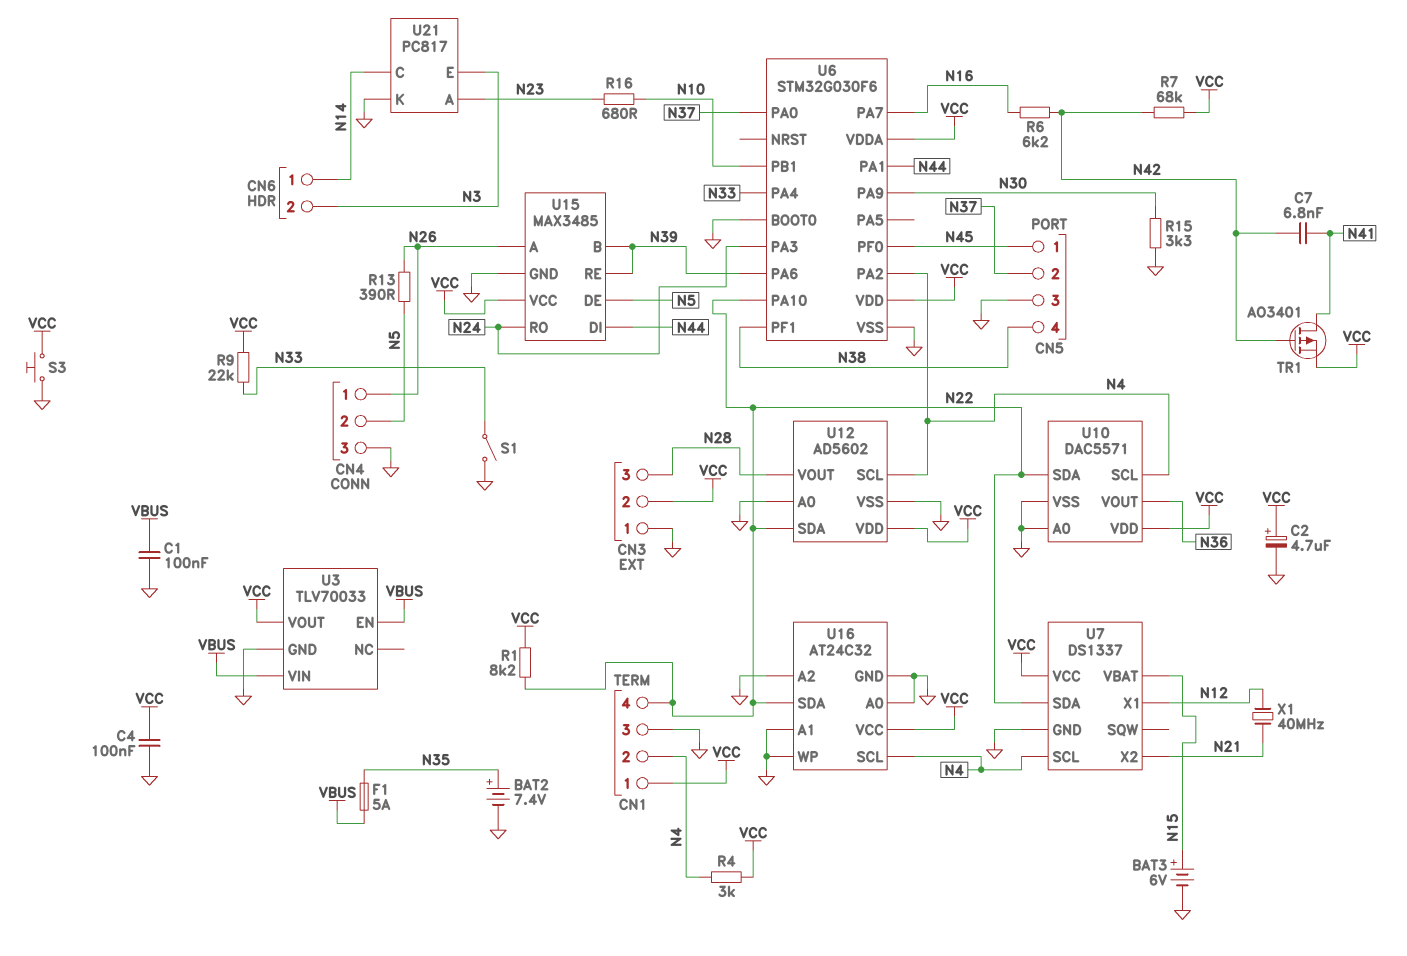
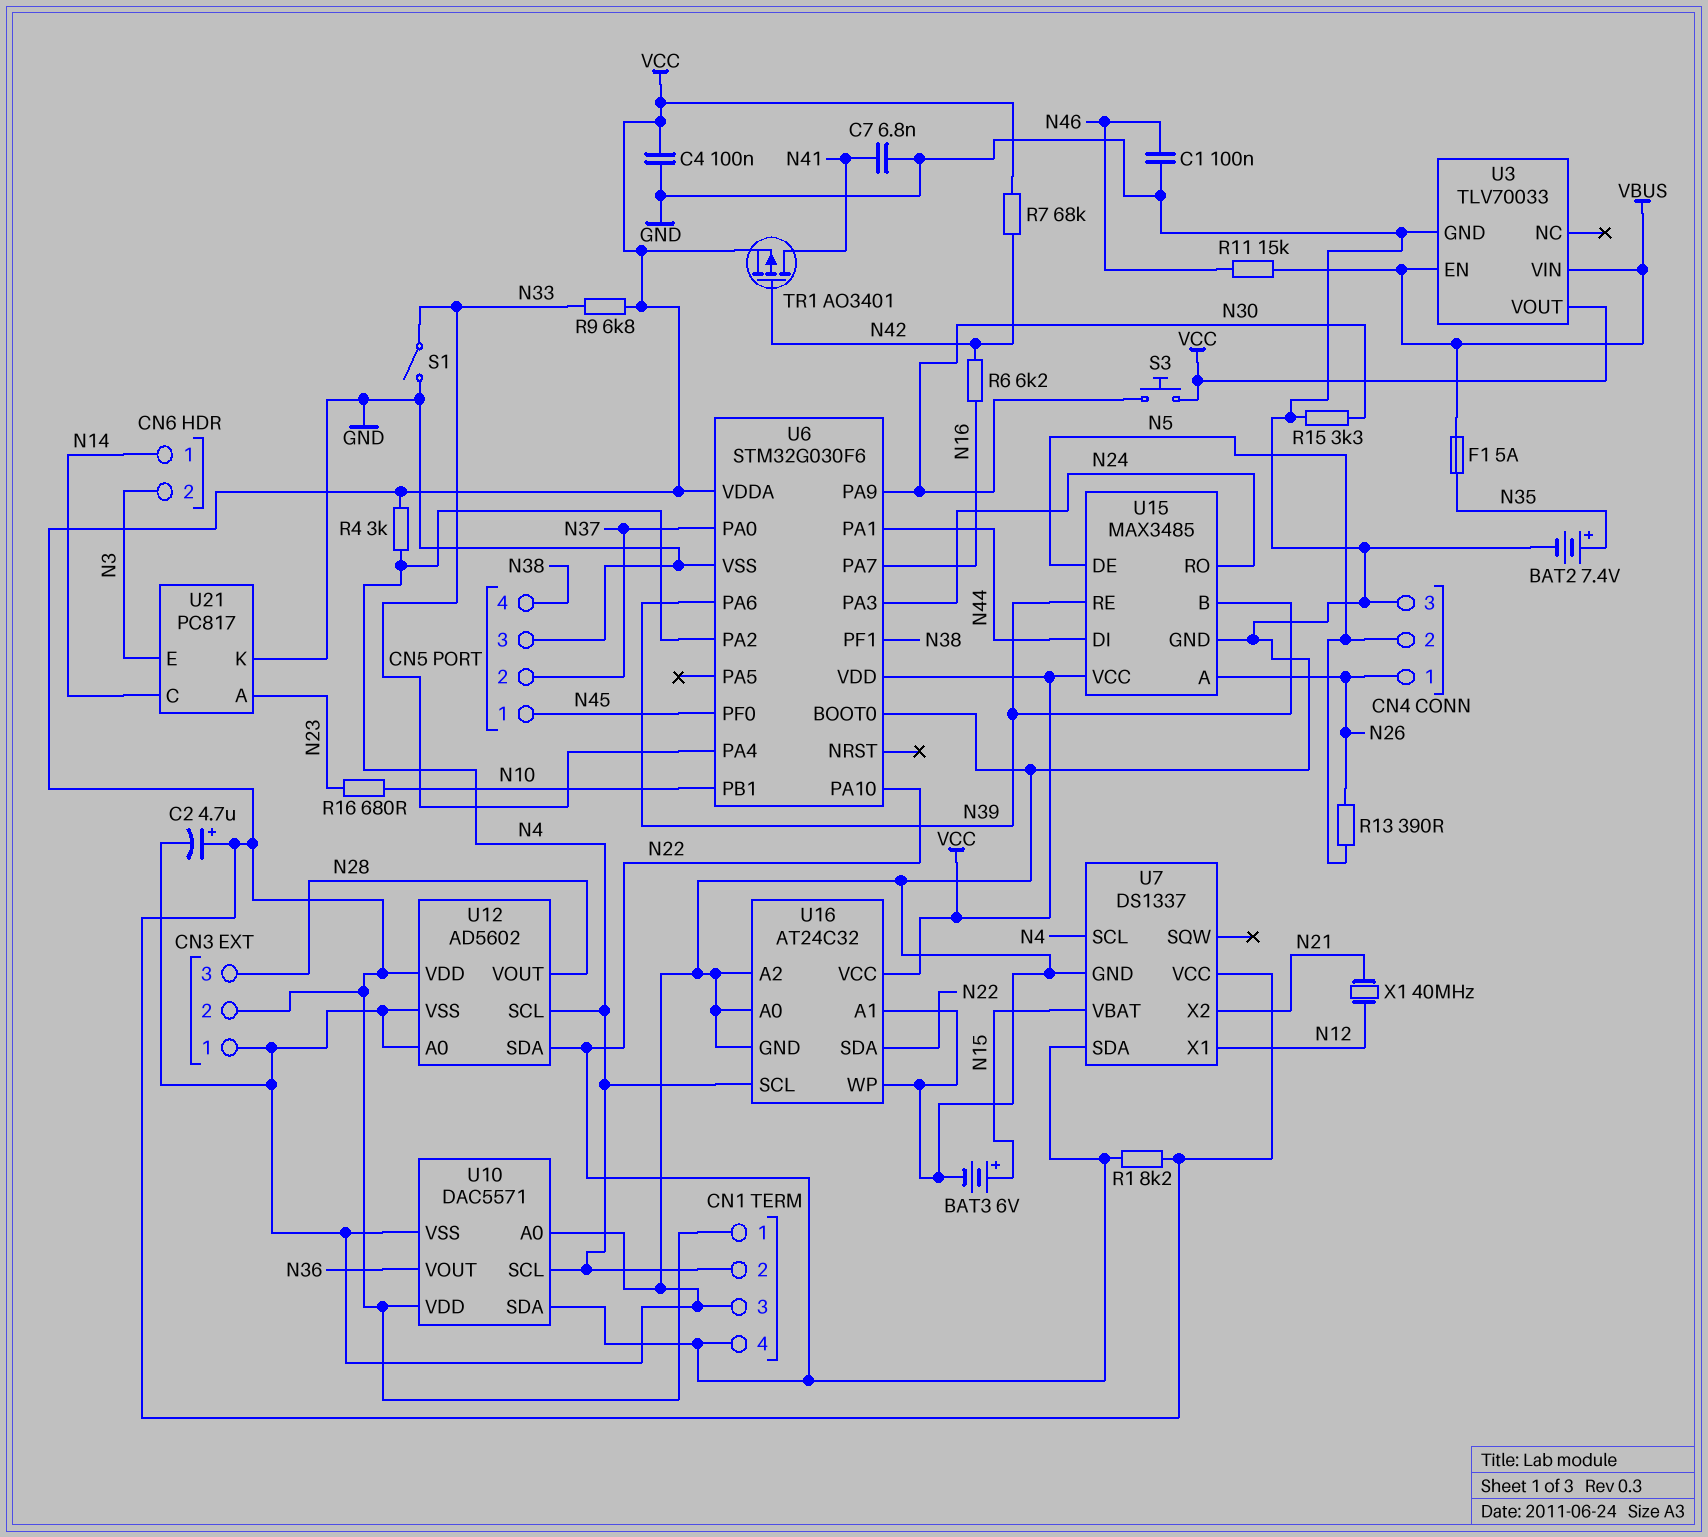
C1: 100nF (GND, VBUS) -> 100nF (GND, N46)
C7: 6.8nF (N41, N42) -> 6.8nF (GND, N41)
R9: 22k (N33, VCC) -> 6.8k (N33, VCC)
R11: none -> 15k (N46, VBUS)
S3: button (GND, VCC) -> button (N30, VCC)

